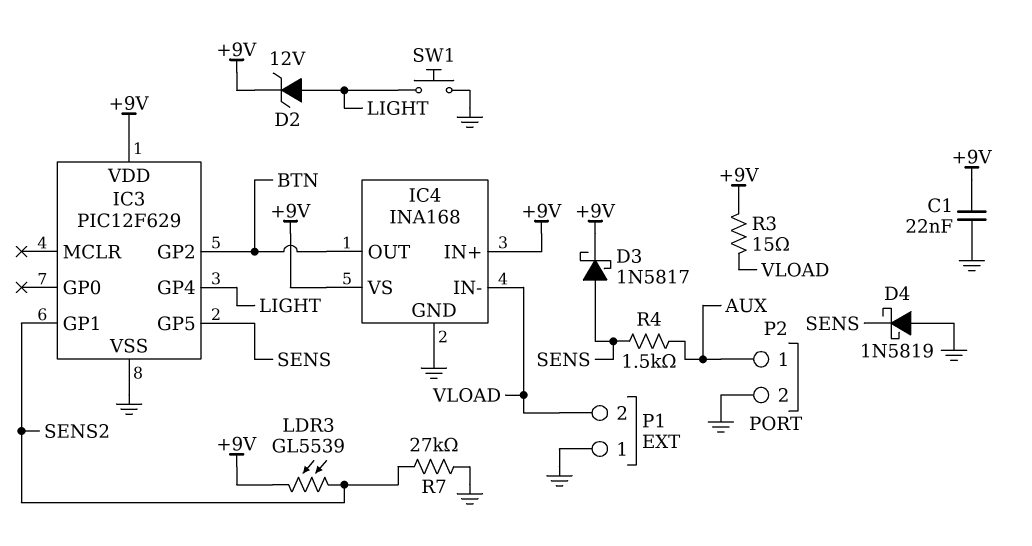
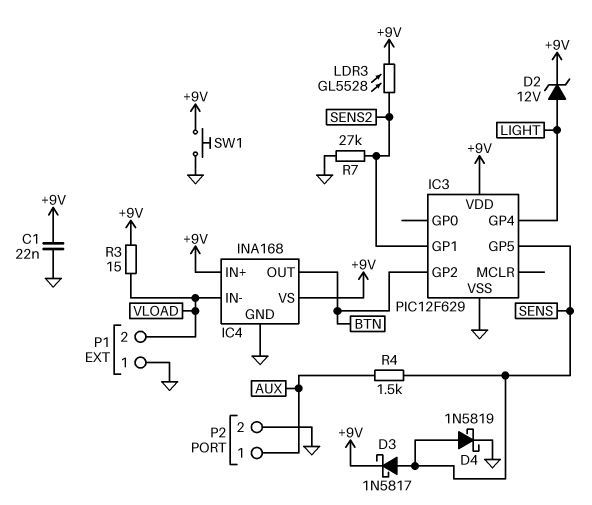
D4: schottky 1N5819 (A GND, K SENS) -> schottky 1N5819 (A SENS, K GND)
LDR3: GL5539 (+9V, SENS2) -> GL5528 (+9V, SENS2)
SW1: button (GND, LIGHT) -> button (+9V, GND)

